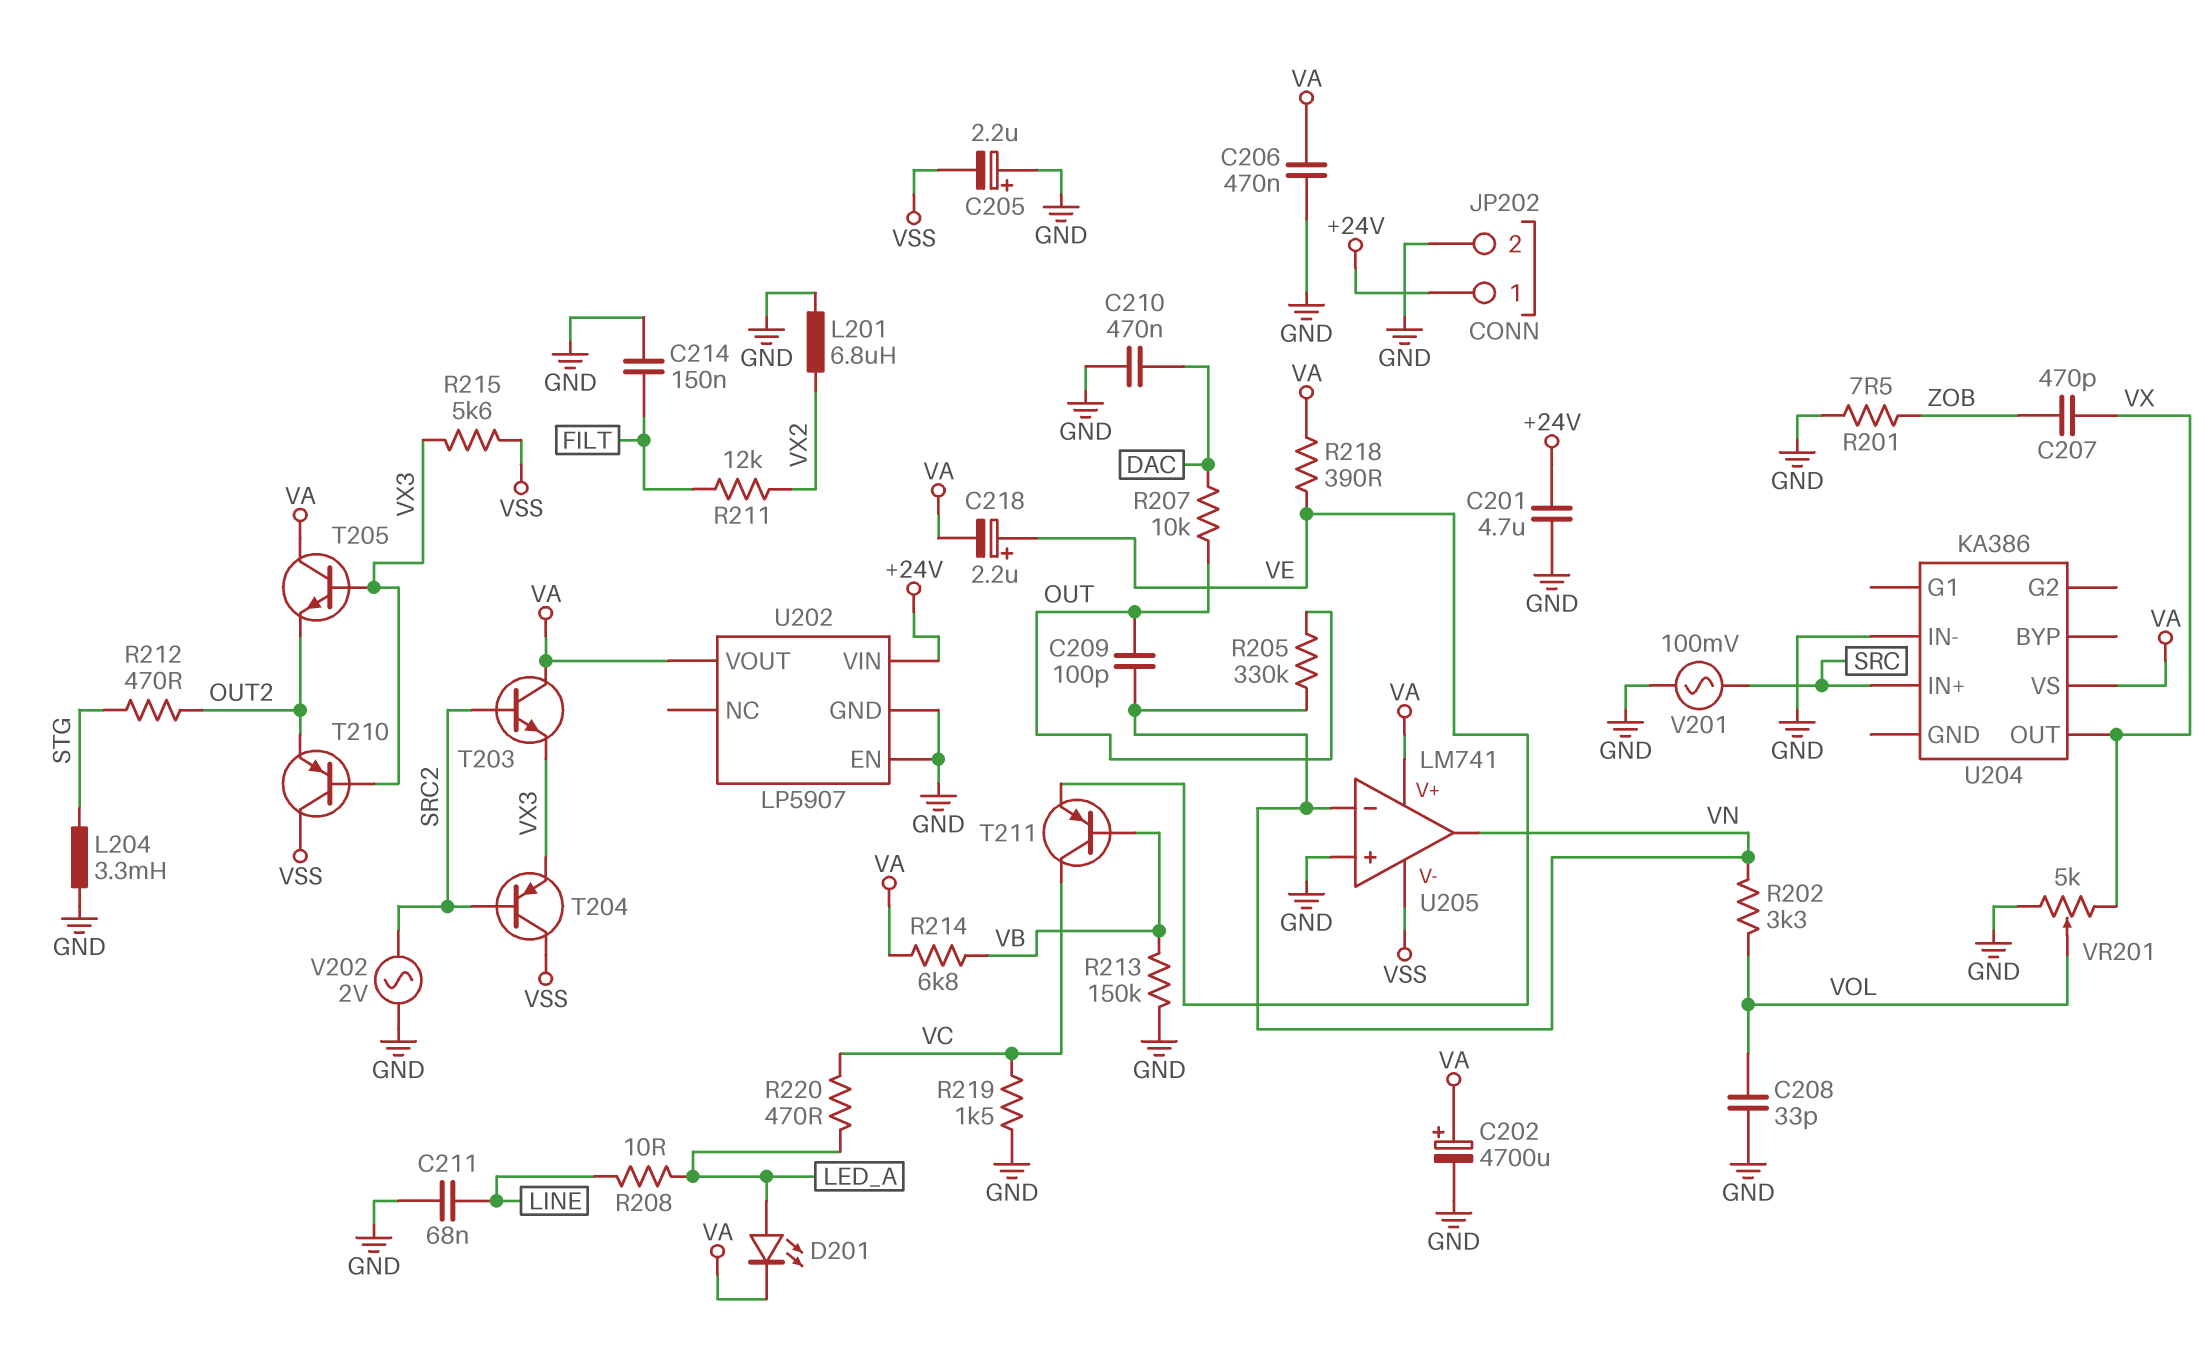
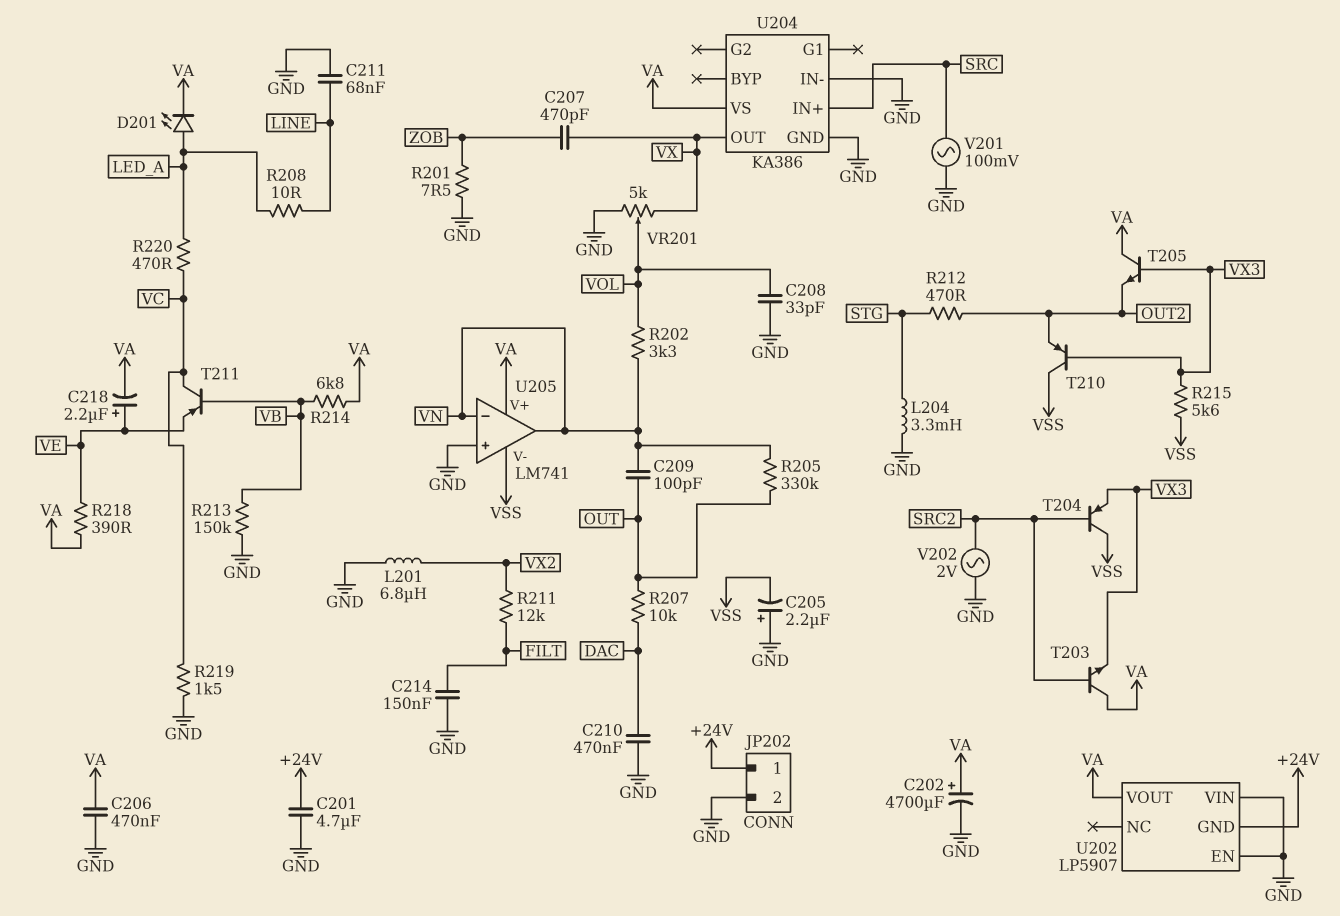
U202 pin GND: GND -> +24V
U202 pin VIN: +24V -> GND
U204 pin GND: none -> GND

